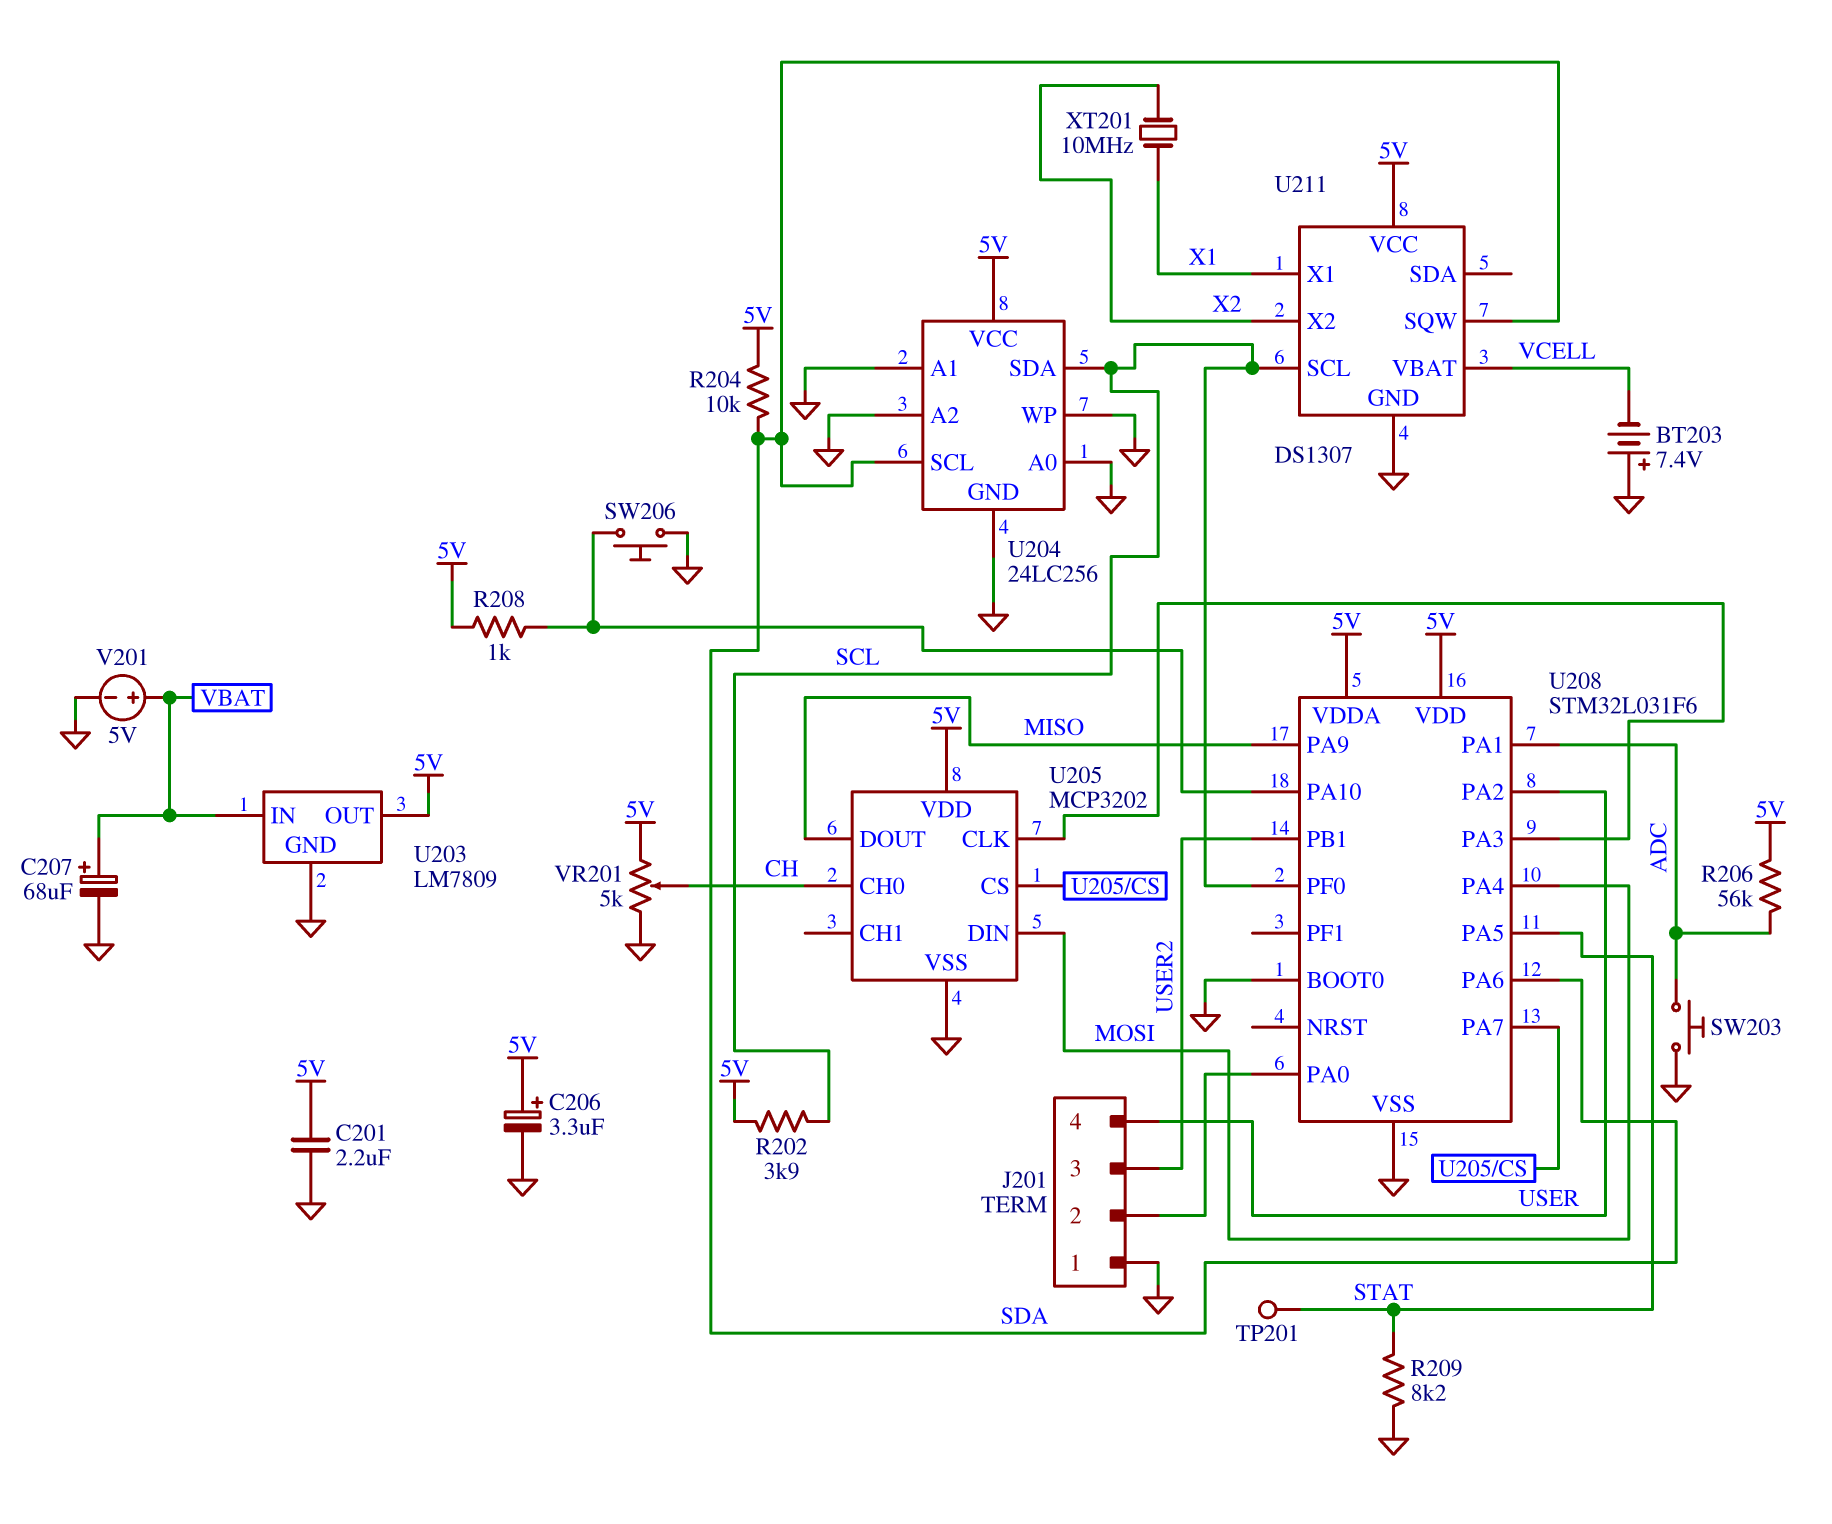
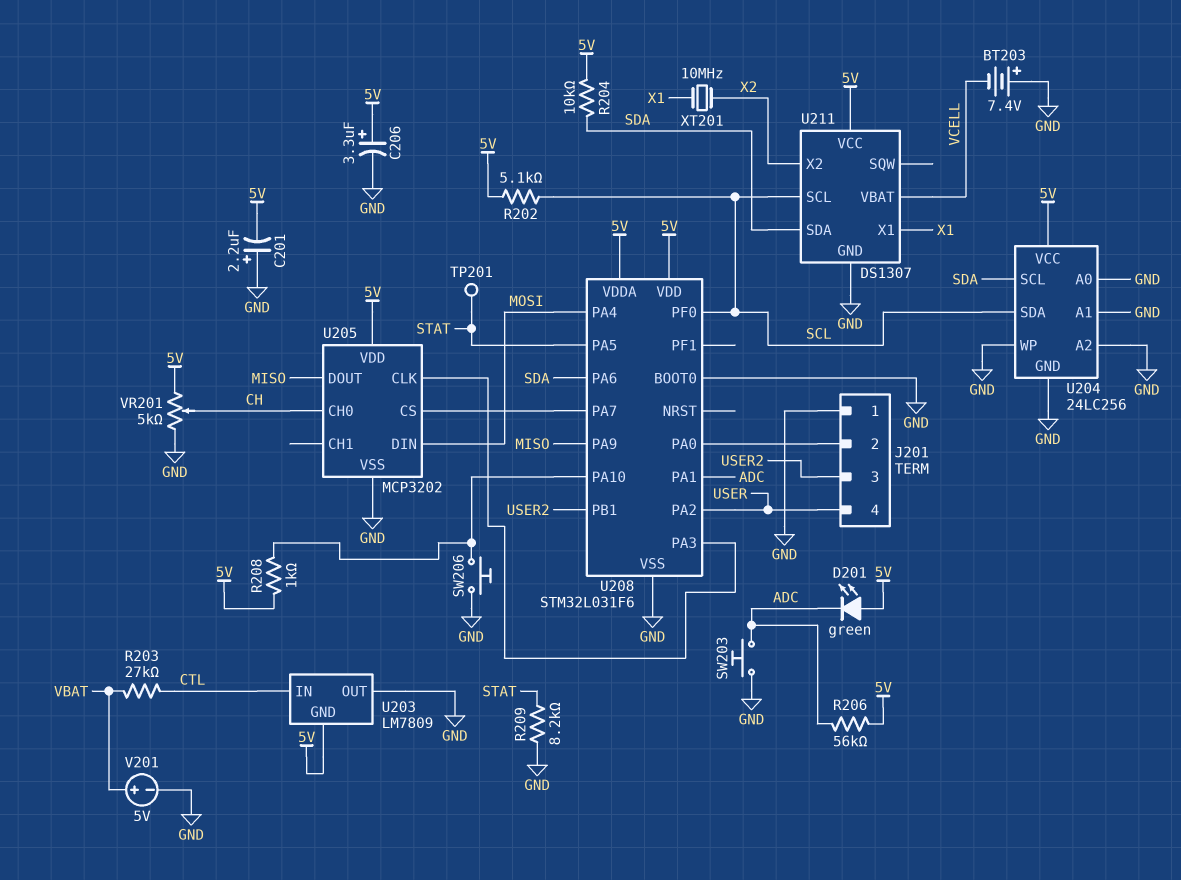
C201: 2.2uF (5V, GND) -> 2.2uF (plus GND, minus 5V)
C207: 68uF (plus VBAT, minus GND) -> none
D201: none -> LED green (A 5V, K ADC)
R202: 3.9k (5V, SCL) -> 5.1k (5V, SCL)
R203: none -> 27k (CTL, VBAT)
U203 pin GND: GND -> 5V
U203 pin IN: VBAT -> CTL
U203 pin OUT: 5V -> GND
U211 pin SDA: none -> SDA
U211 pin SQW: SDA -> none

